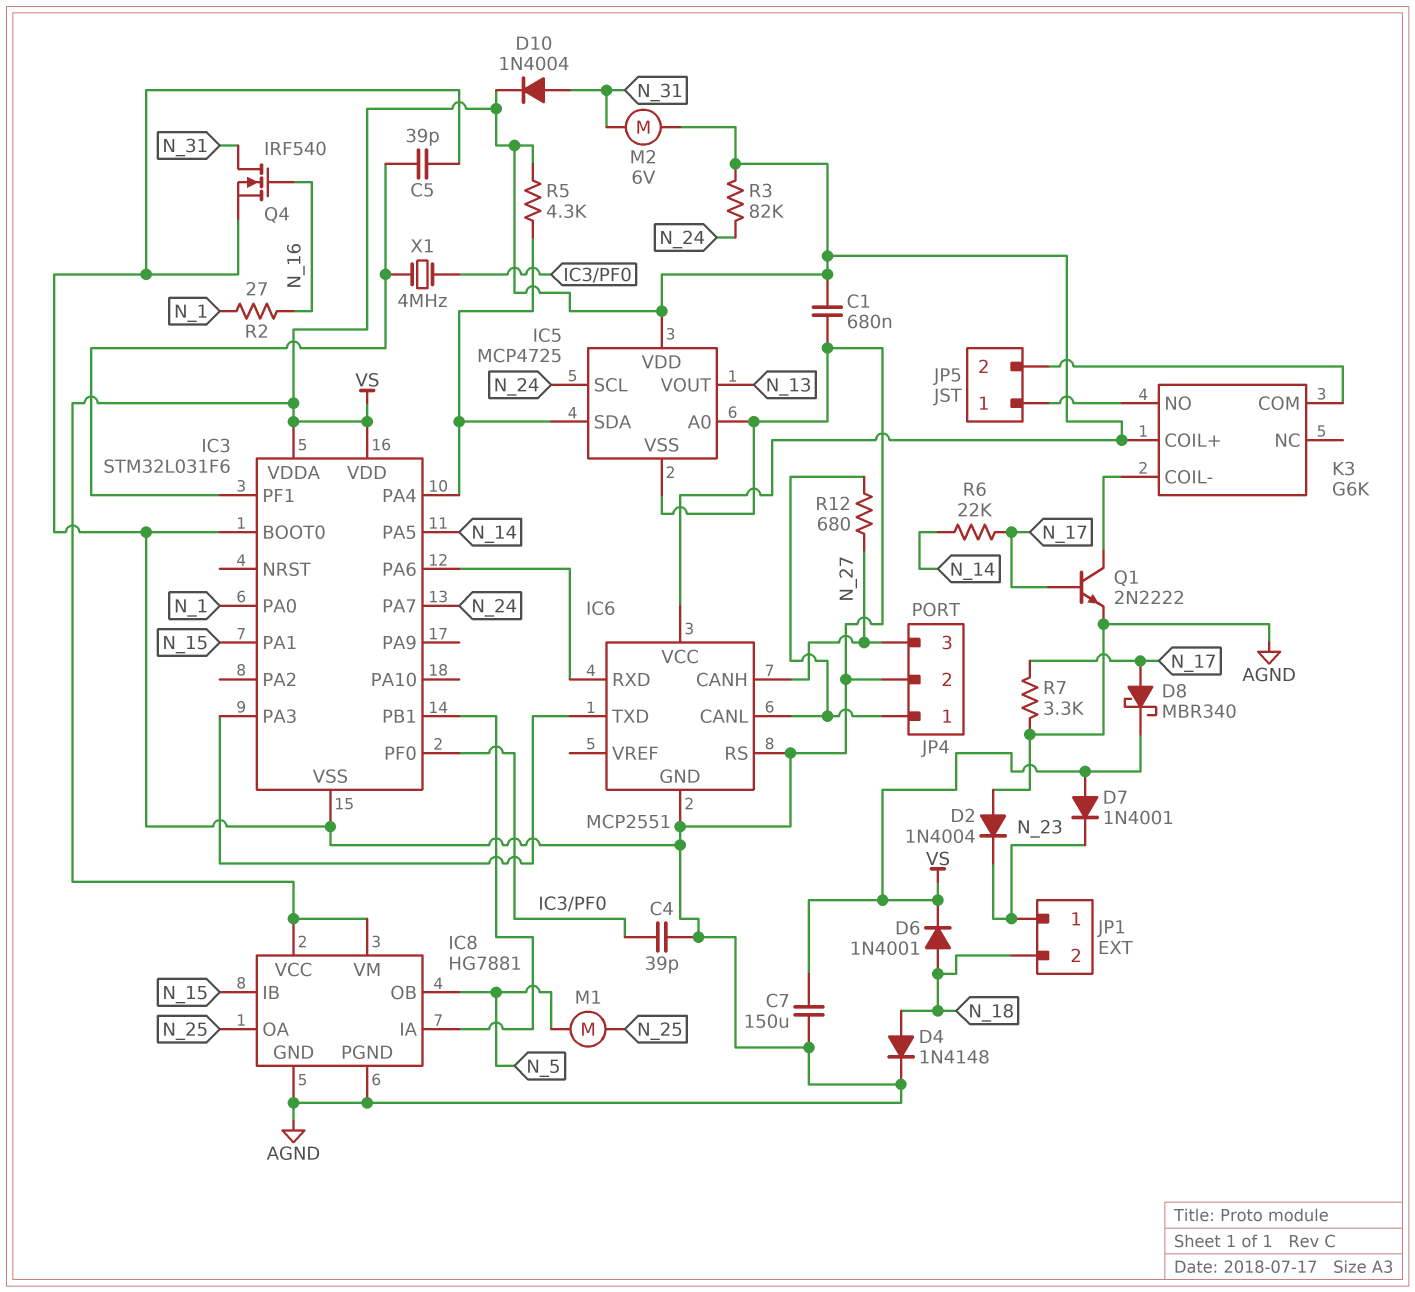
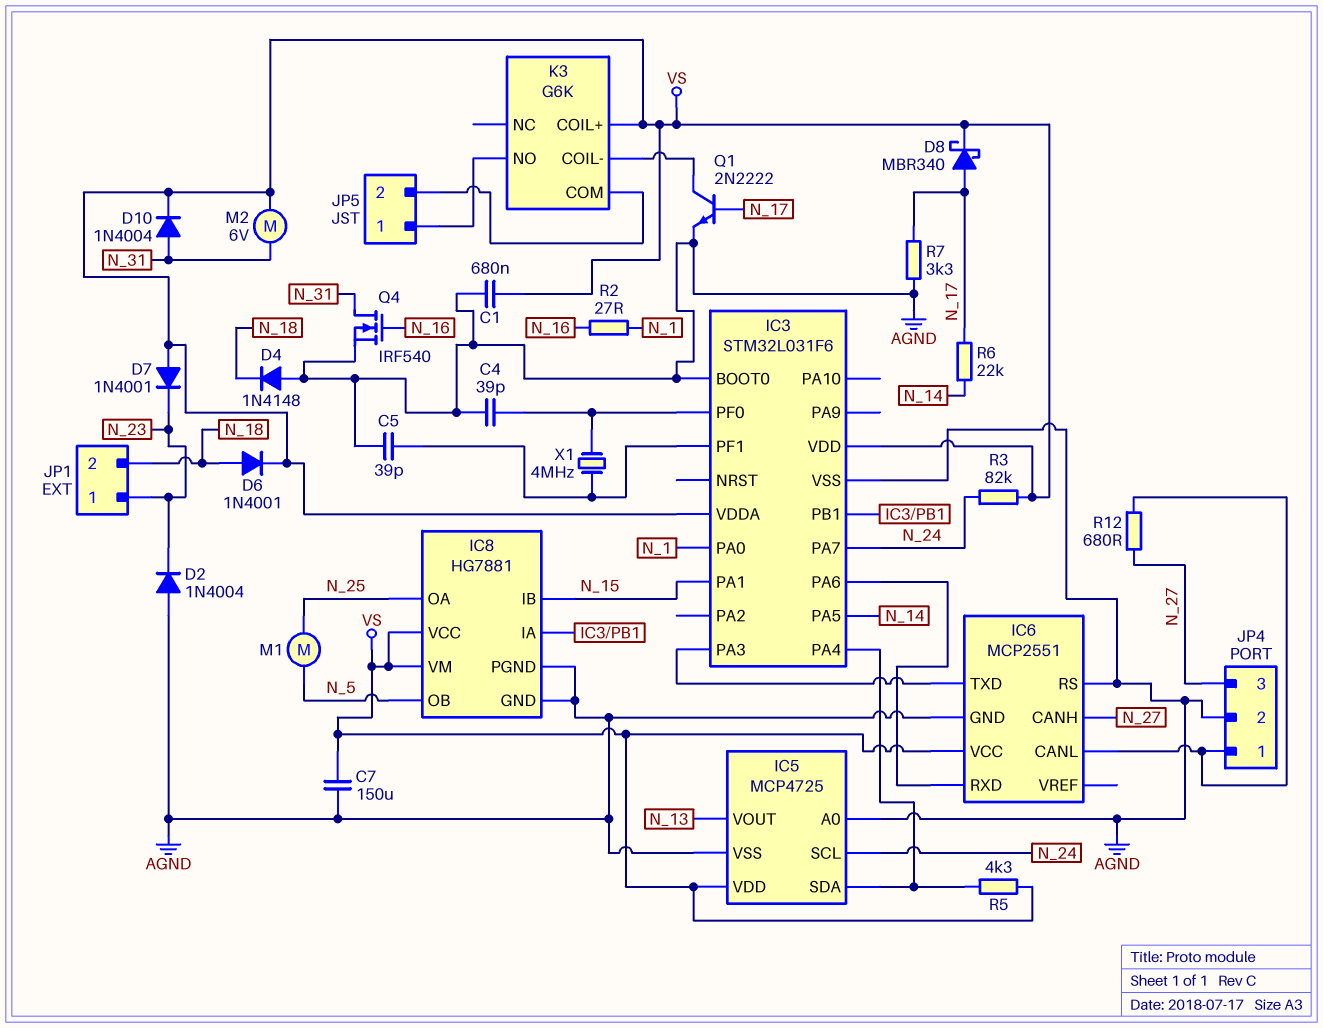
D4: diode 1N4148 (A N_18, K AGND) -> diode 1N4148 (A AGND, K N_18)

